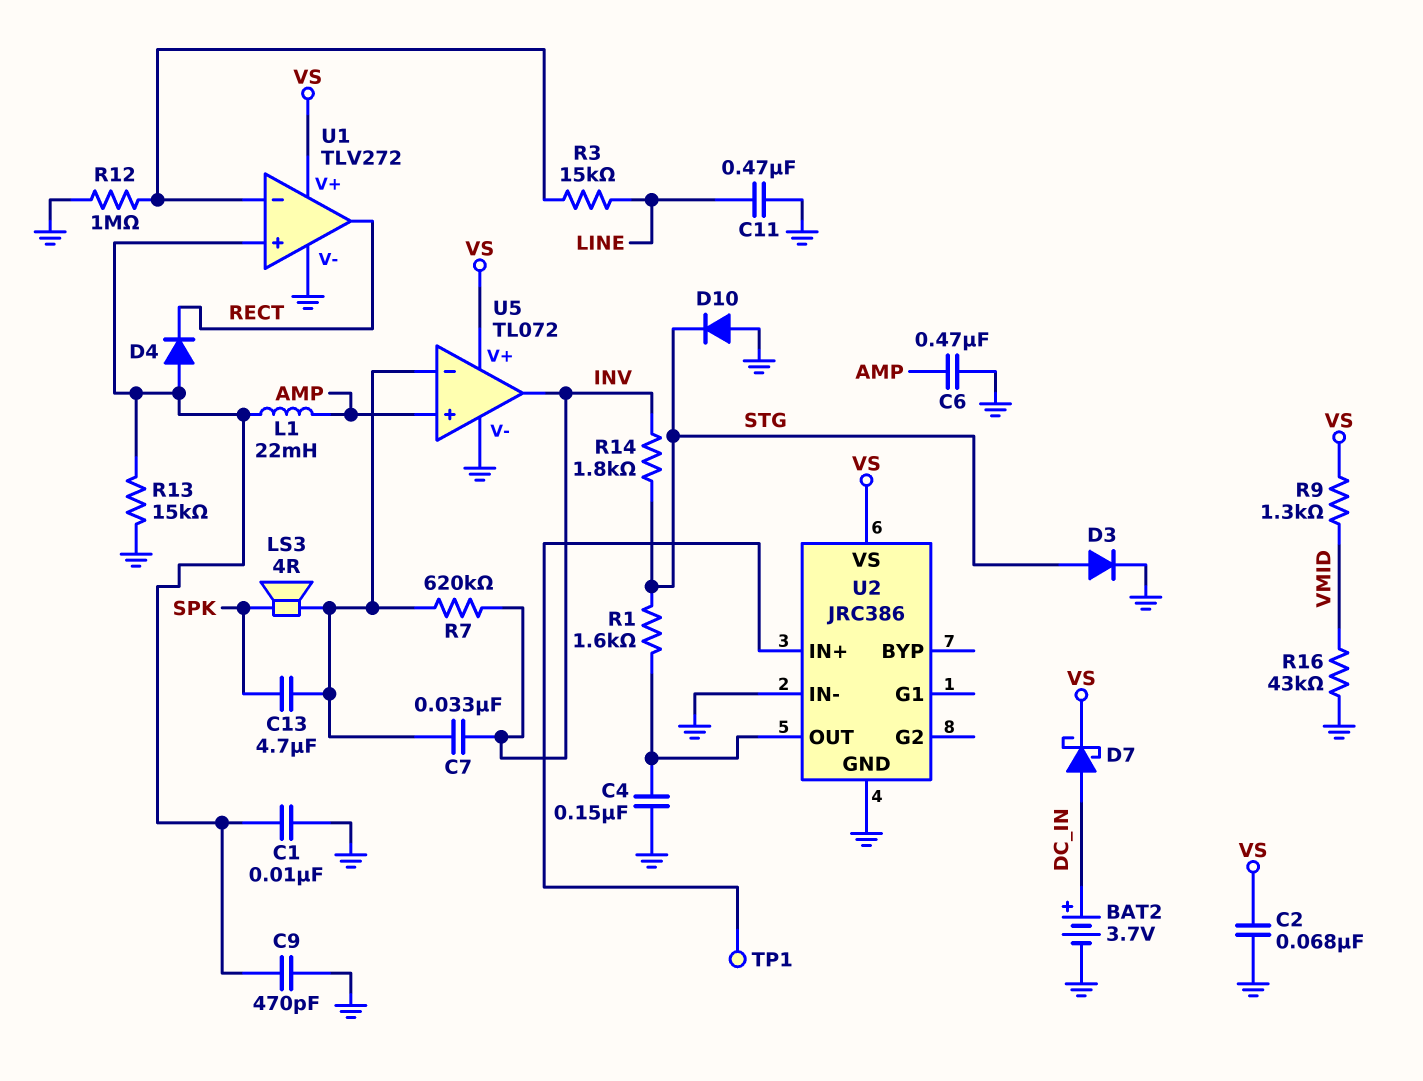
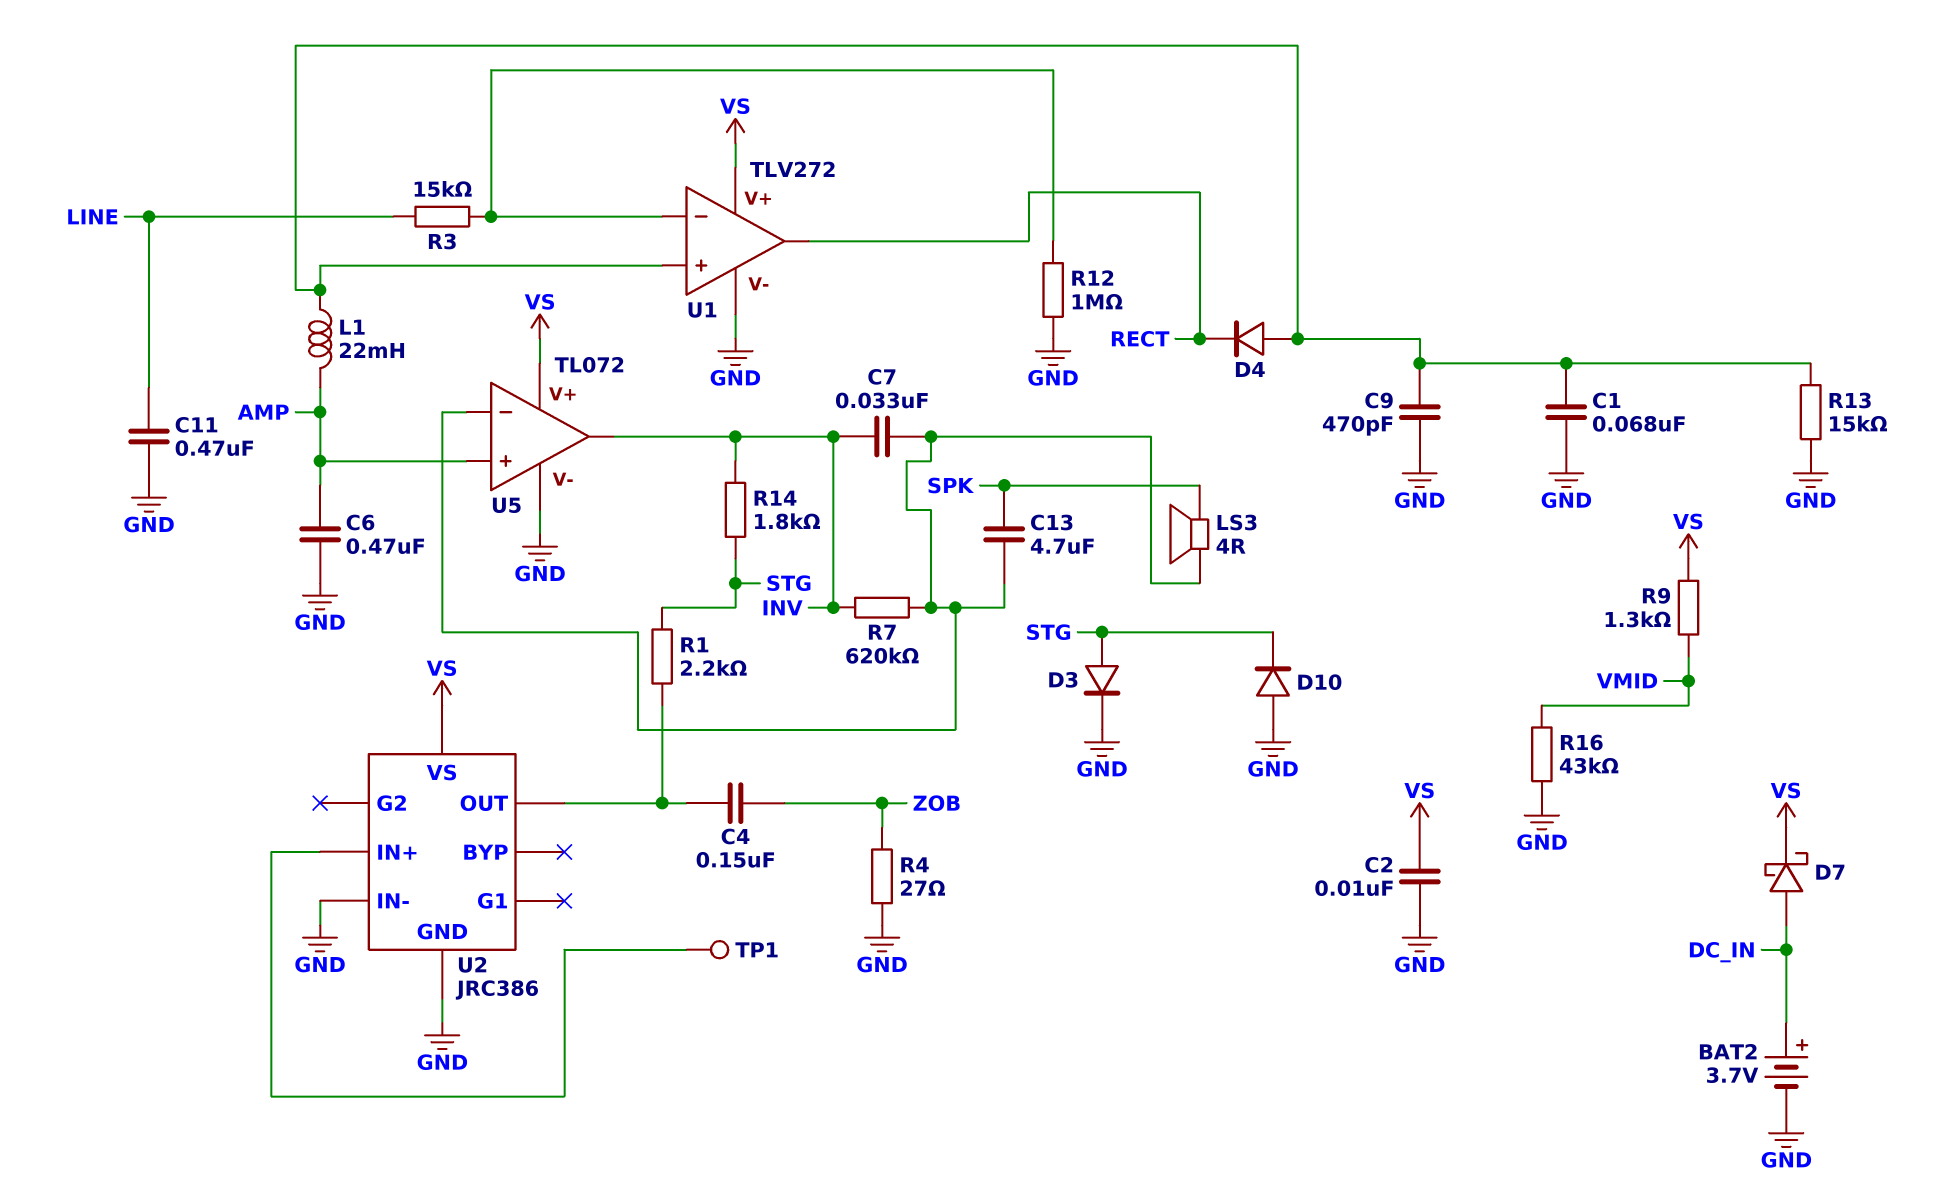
C1: 10nF (GND, U1/in+) -> 68nF (GND, U1/in+)
C2: 68nF (GND, VS) -> 10nF (GND, VS)
C4: 150nF (GND, U2/OUT) -> 150nF (U2/OUT, ZOB)
R1: 1.6k (STG, U2/OUT) -> 2.2k (STG, U2/OUT)
R4: none -> 27 (GND, ZOB)

